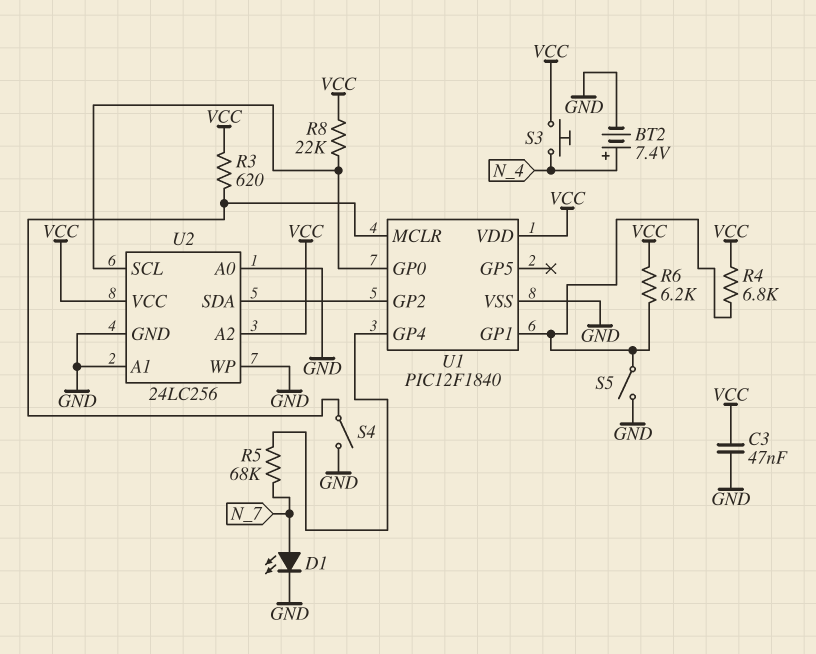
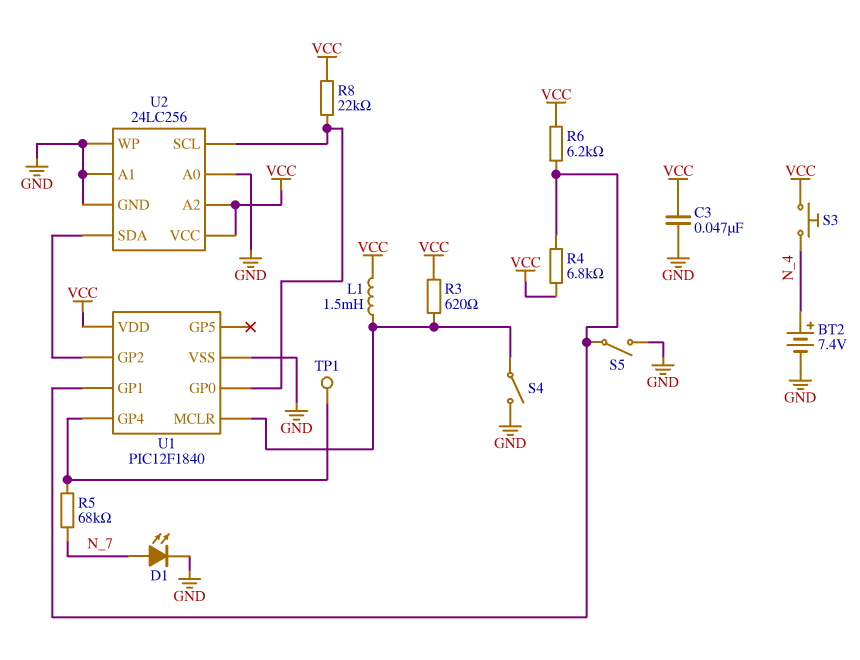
L1: none -> 1.5mH (U1/MCLR, VCC)
TP1: none -> test point (U1/GP4)

